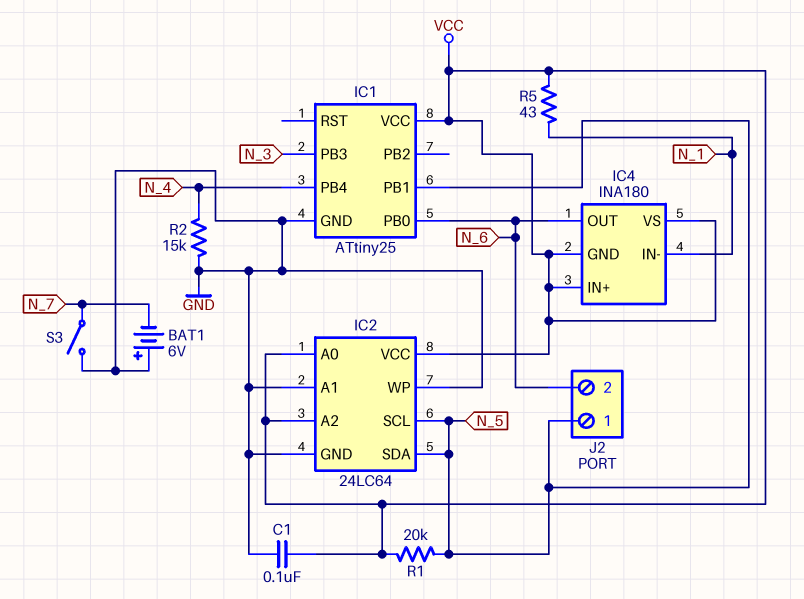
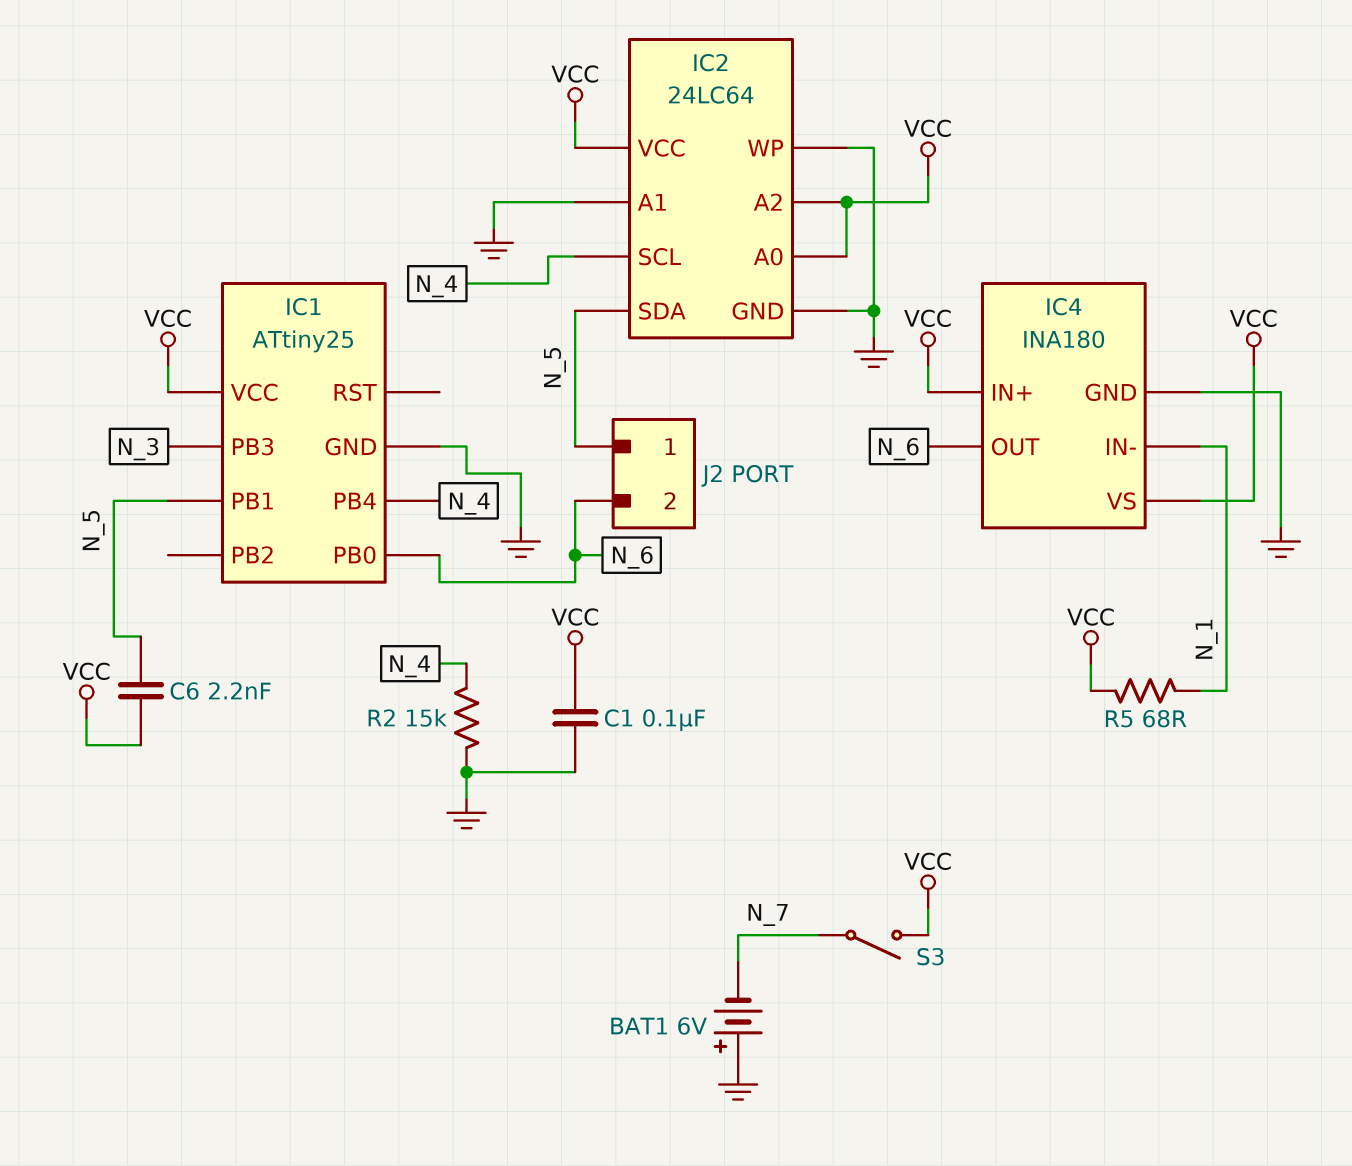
C6: none -> 2.2nF (N_5, VCC)
IC2 pin SCL: N_5 -> N_4
IC4 pin GND: VCC -> GND
R1: 20k (N_5, VCC) -> none
R5: 43 (N_1, VCC) -> 68 (N_1, VCC)
S3: switch (GND, N_7) -> switch (N_7, VCC)

